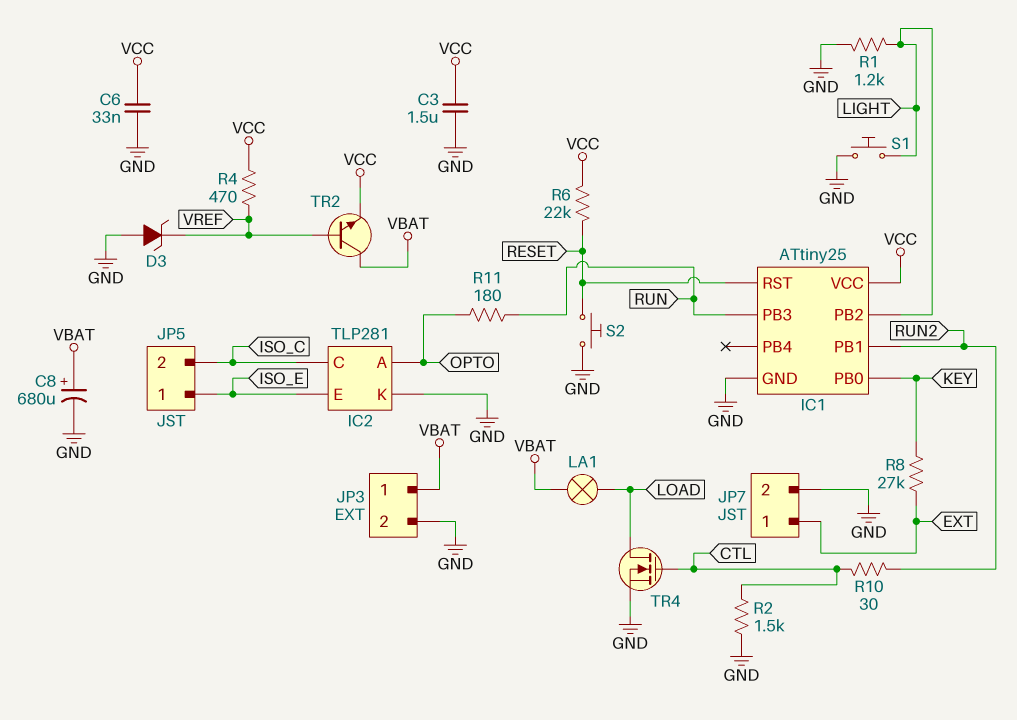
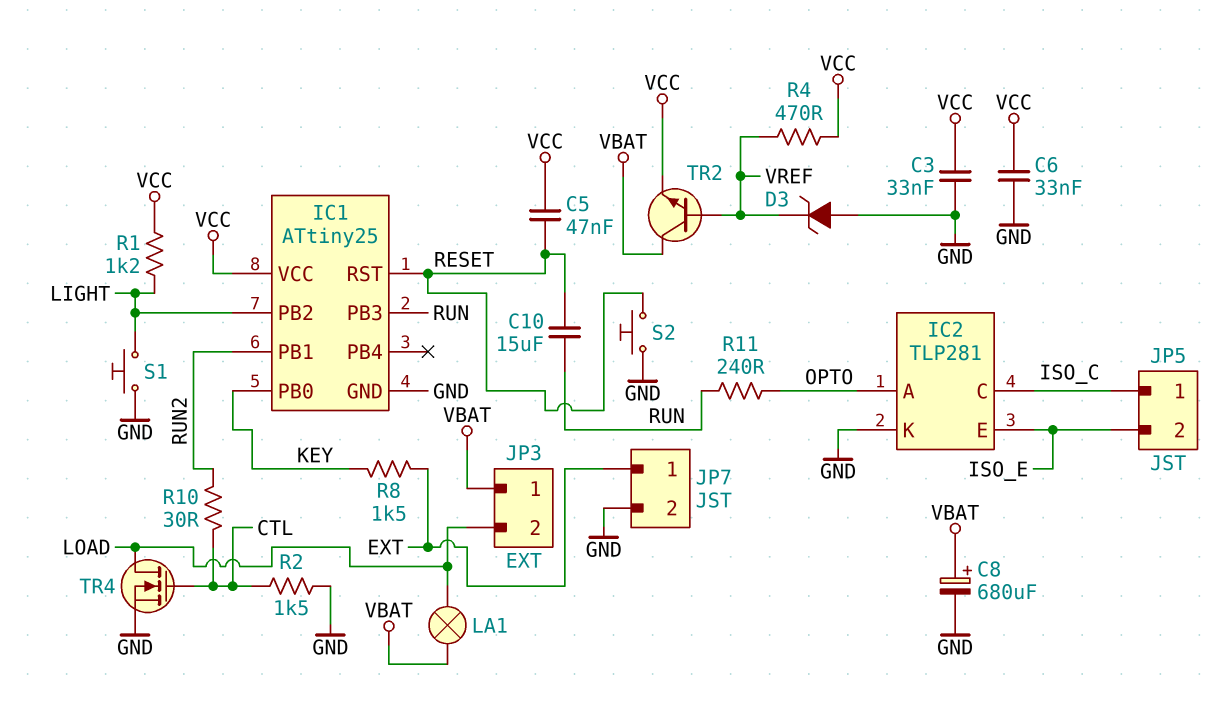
C3: 1.5uF (GND, VCC) -> 33nF (GND, VCC)
C5: none -> 47nF (RESET, VCC)
C10: none -> 15uF (RESET, RUN)
JP3 pin 2: GND -> LOAD
JP5 pin 1: ISO_E -> ISO_C
JP5 pin 2: ISO_C -> ISO_E
R1: 1.2k (GND, LIGHT) -> 1.2k (LIGHT, VCC)
R6: 22k (RESET, VCC) -> none
R8: 27k (EXT, KEY) -> 1.5k (EXT, KEY)
R11: 180 (OPTO, RUN) -> 240 (OPTO, RUN)

